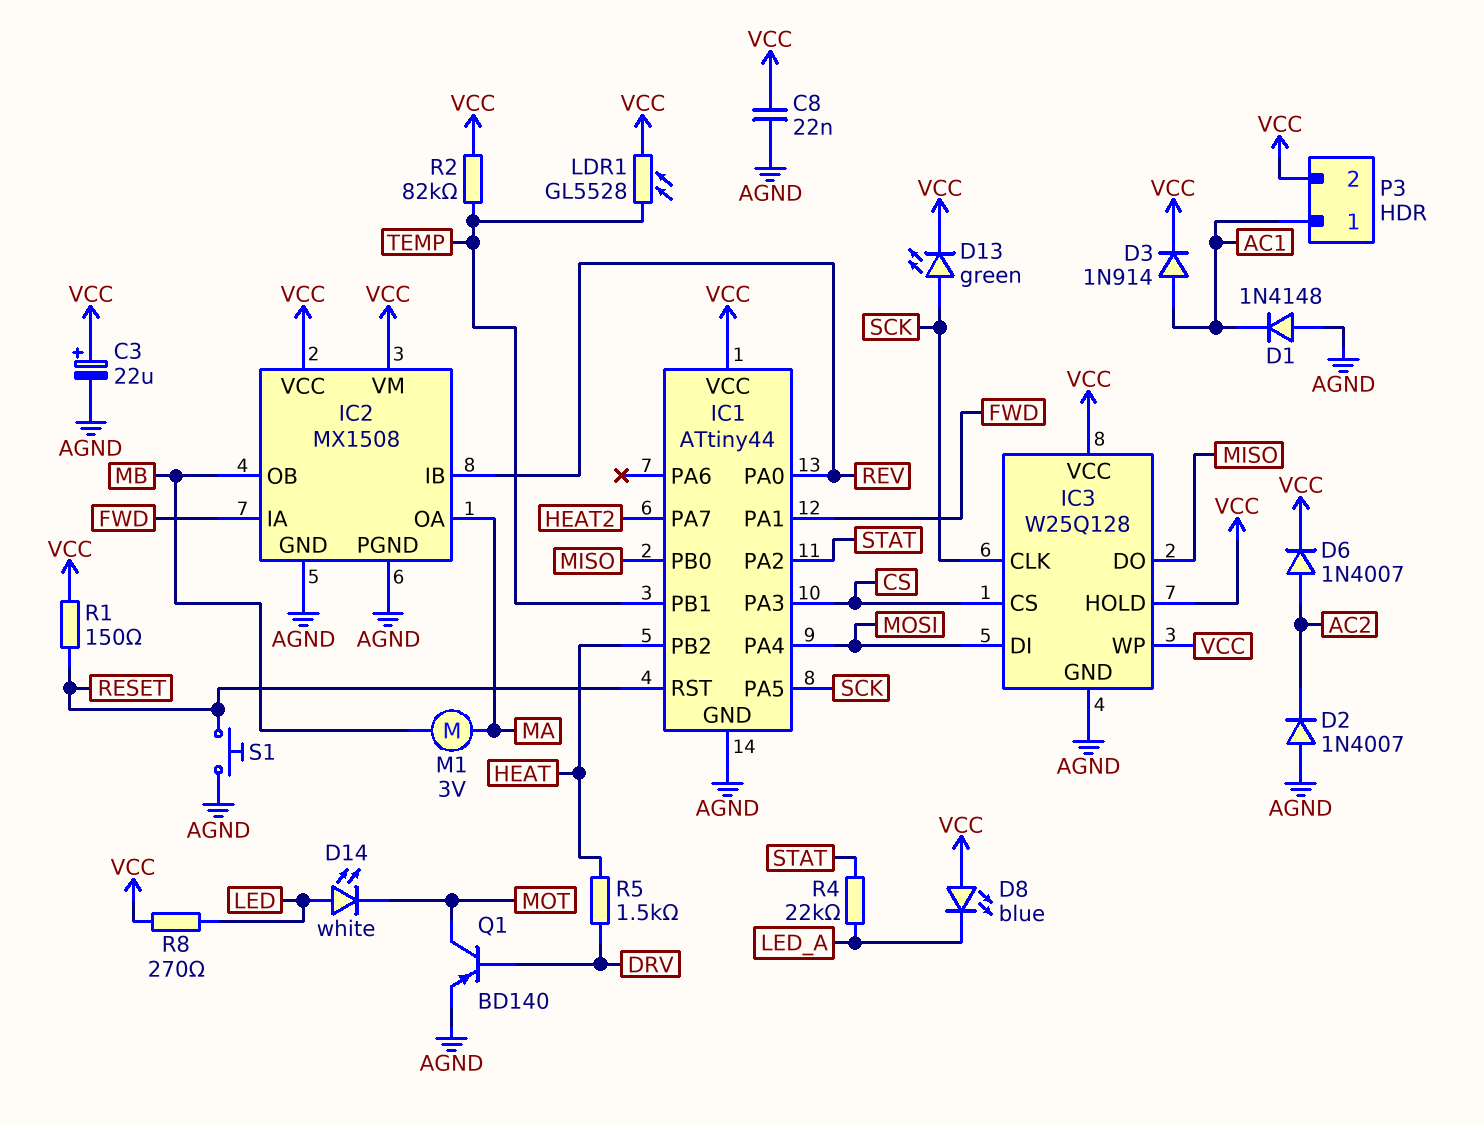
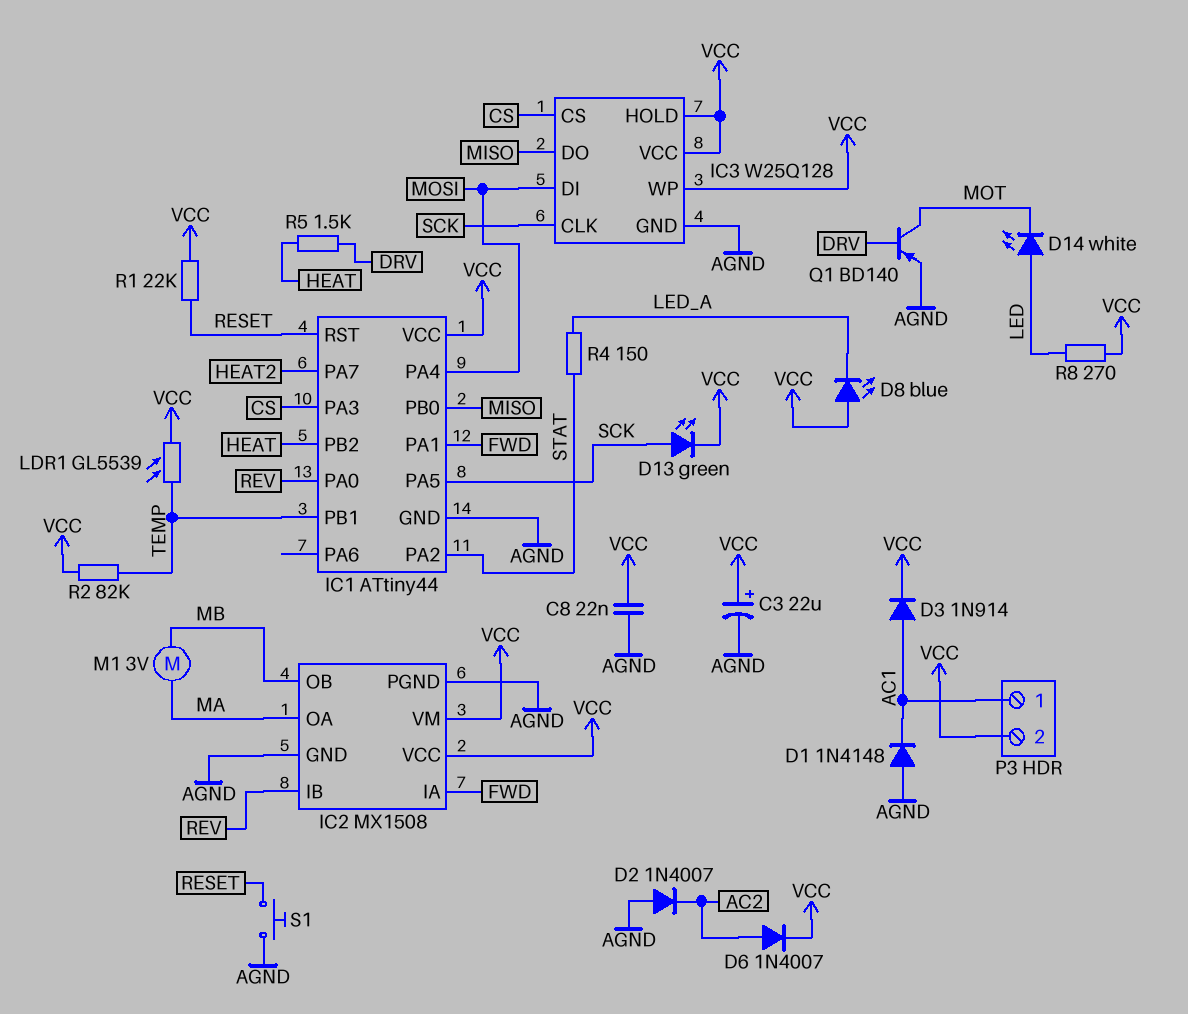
LDR1: GL5528 (TEMP, VCC) -> GL5539 (TEMP, VCC)
R1: 150 (RESET, VCC) -> 22k (RESET, VCC)
R4: 22k (LED_A, STAT) -> 150 (LED_A, STAT)

